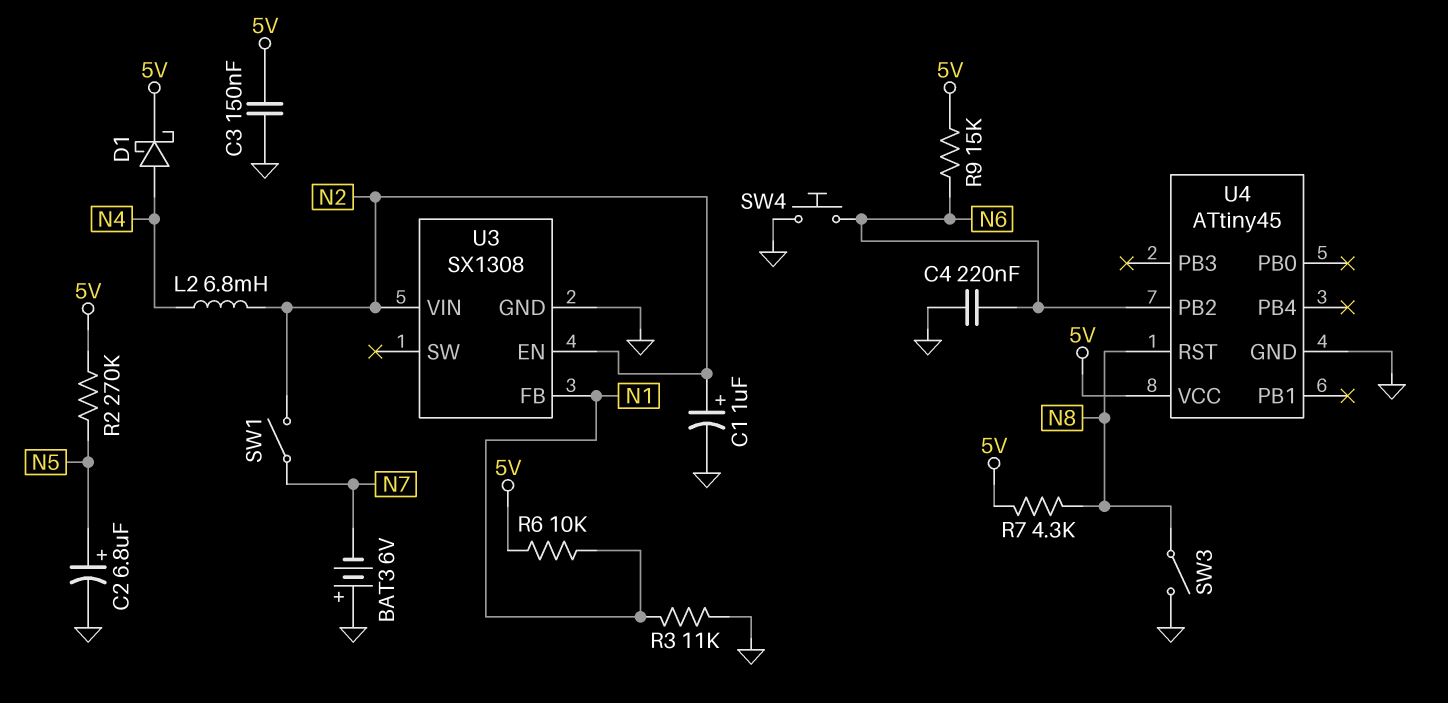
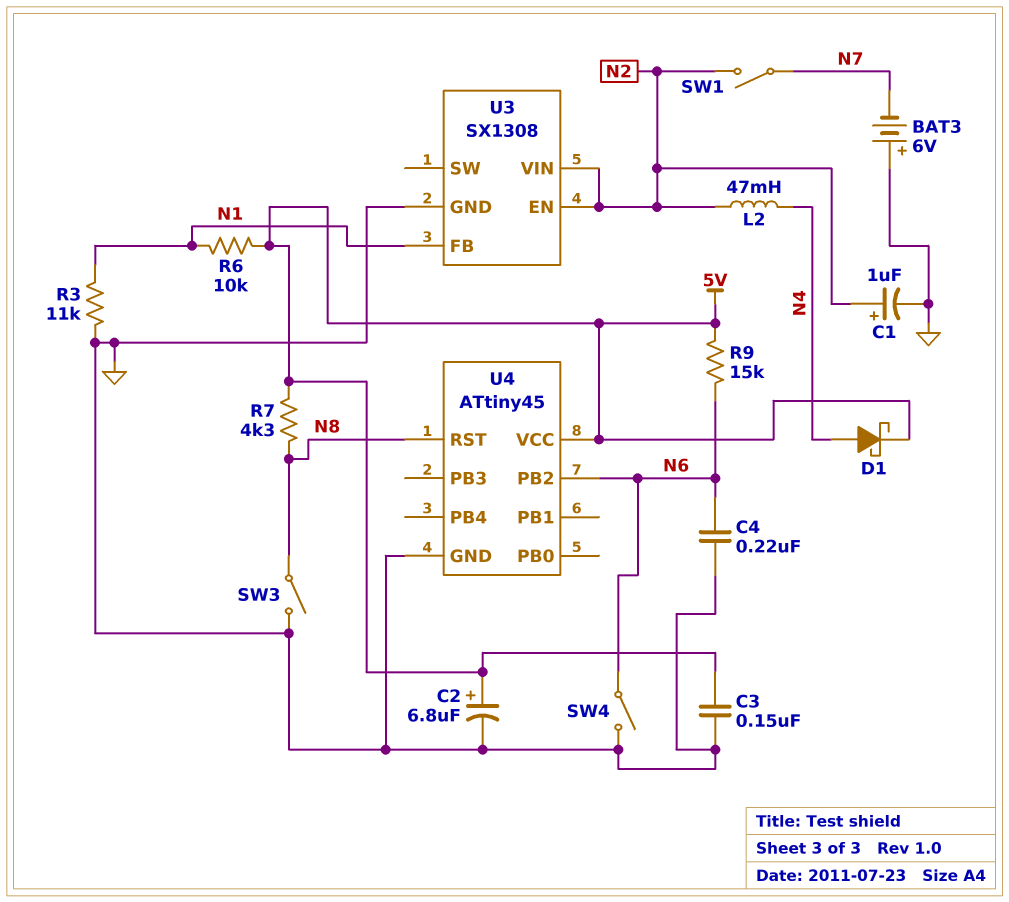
C2: 6.8uF (plus N5, minus GND) -> 6.8uF (plus 5V, minus GND)
L2: 6.8mH (N2, N4) -> 47mH (N2, N4)
R2: 270k (5V, N5) -> none
SW4: button (GND, N6) -> switch (GND, N6)

